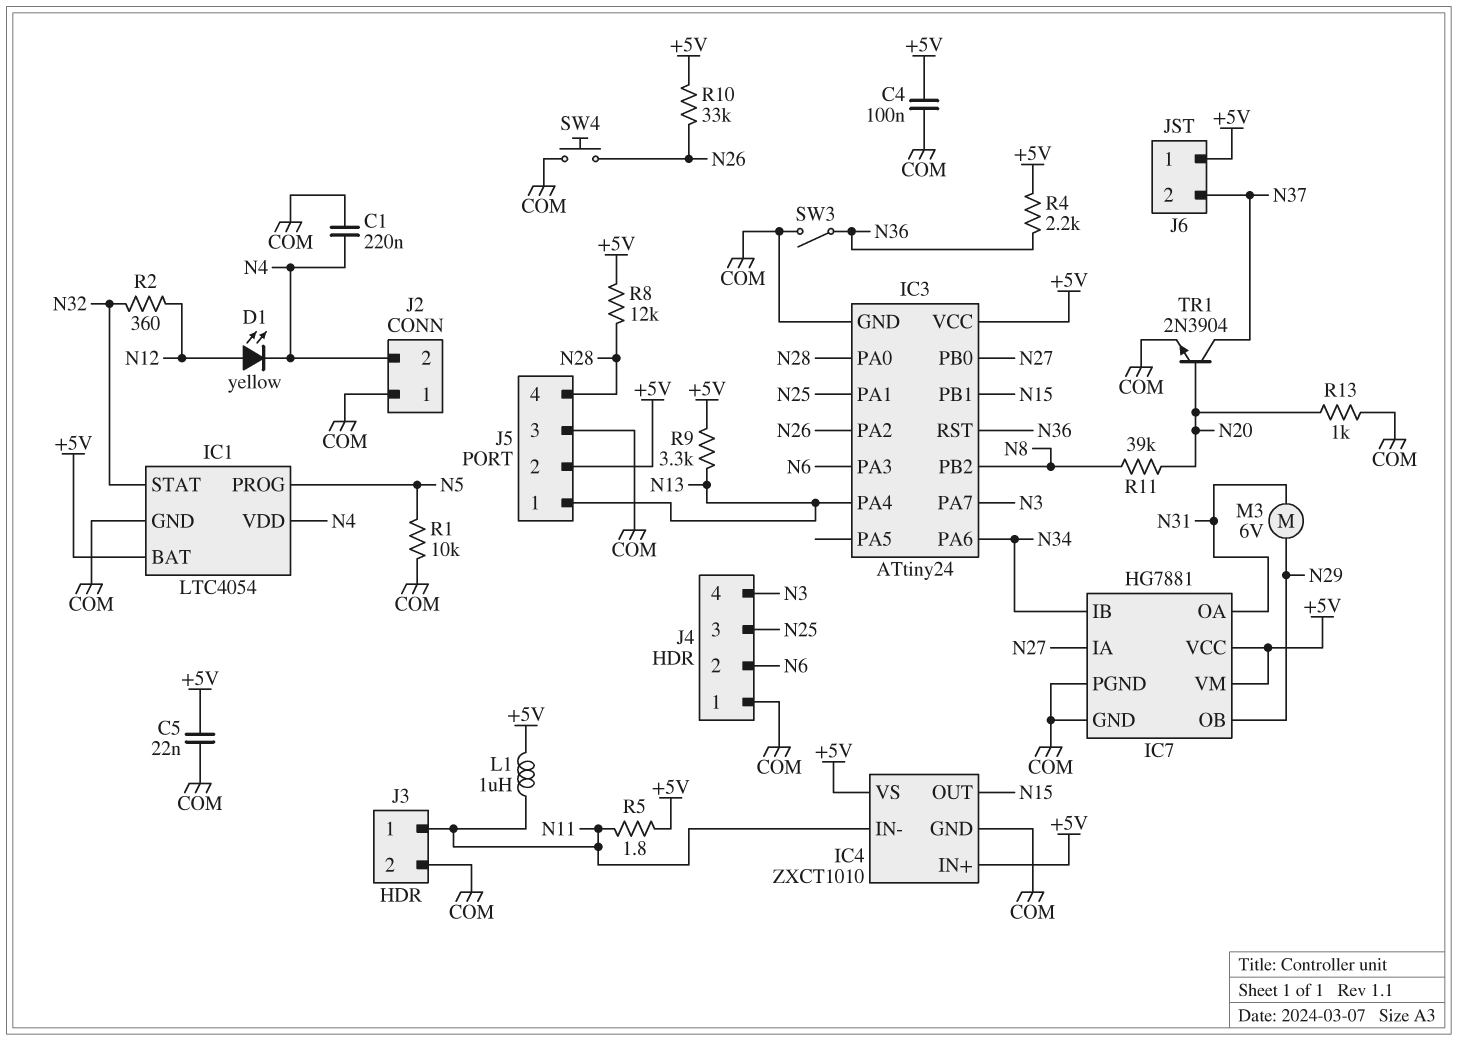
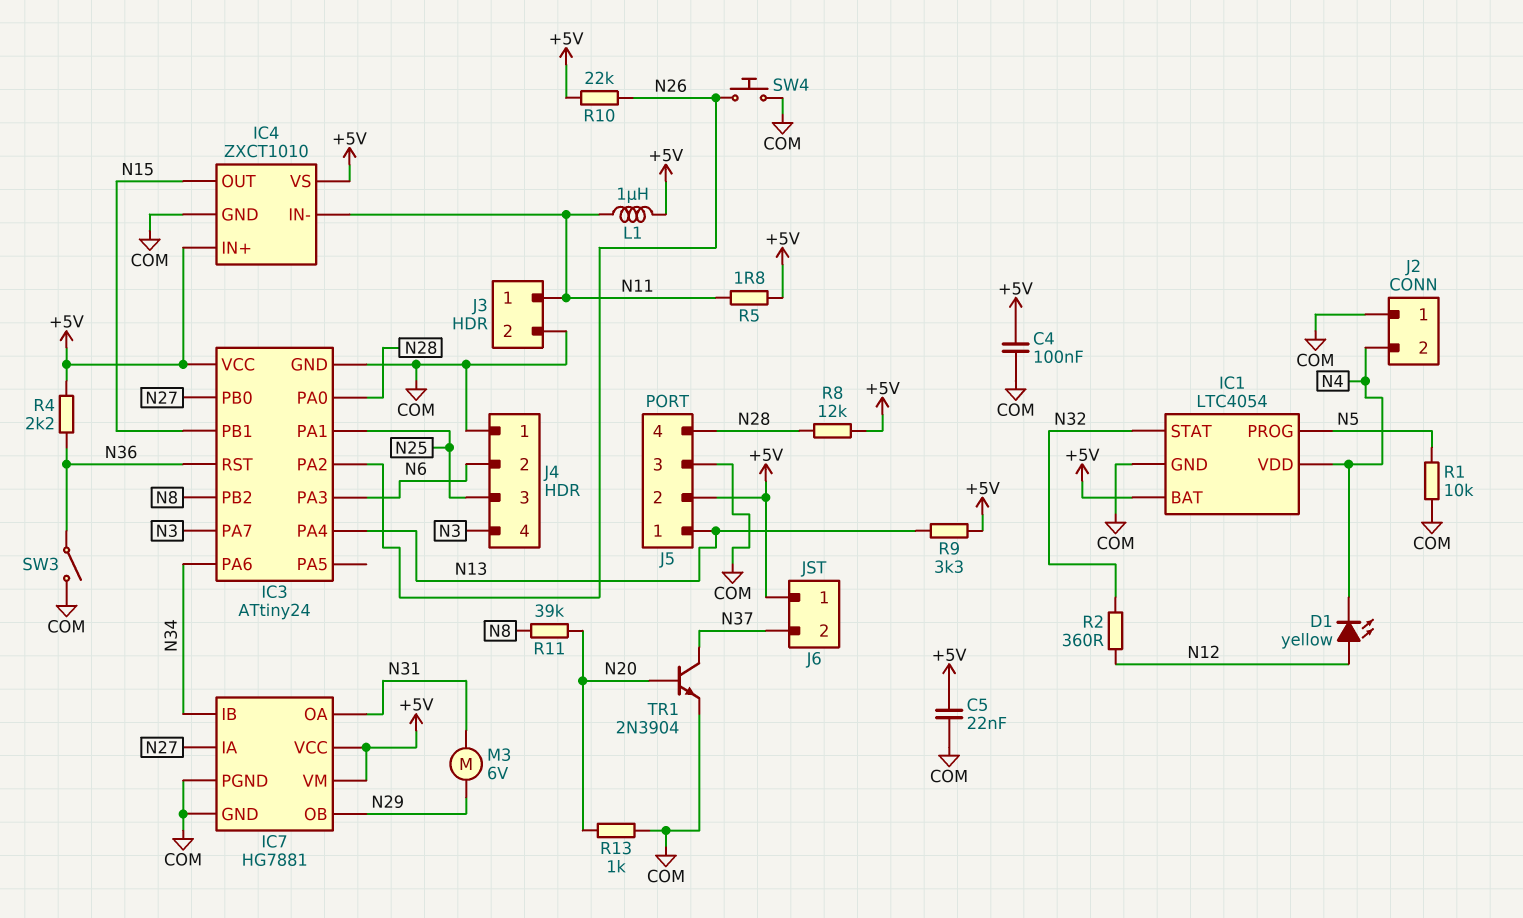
C1: 220nF (COM, N4) -> none
R10: 33k (+5V, N26) -> 22k (+5V, N26)

